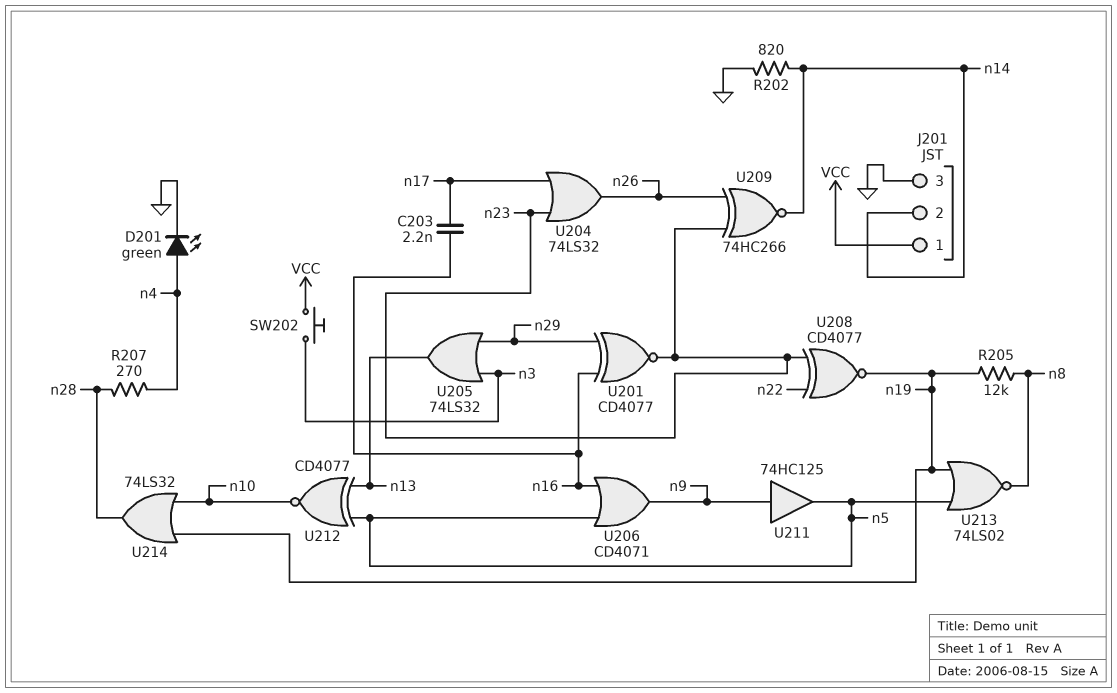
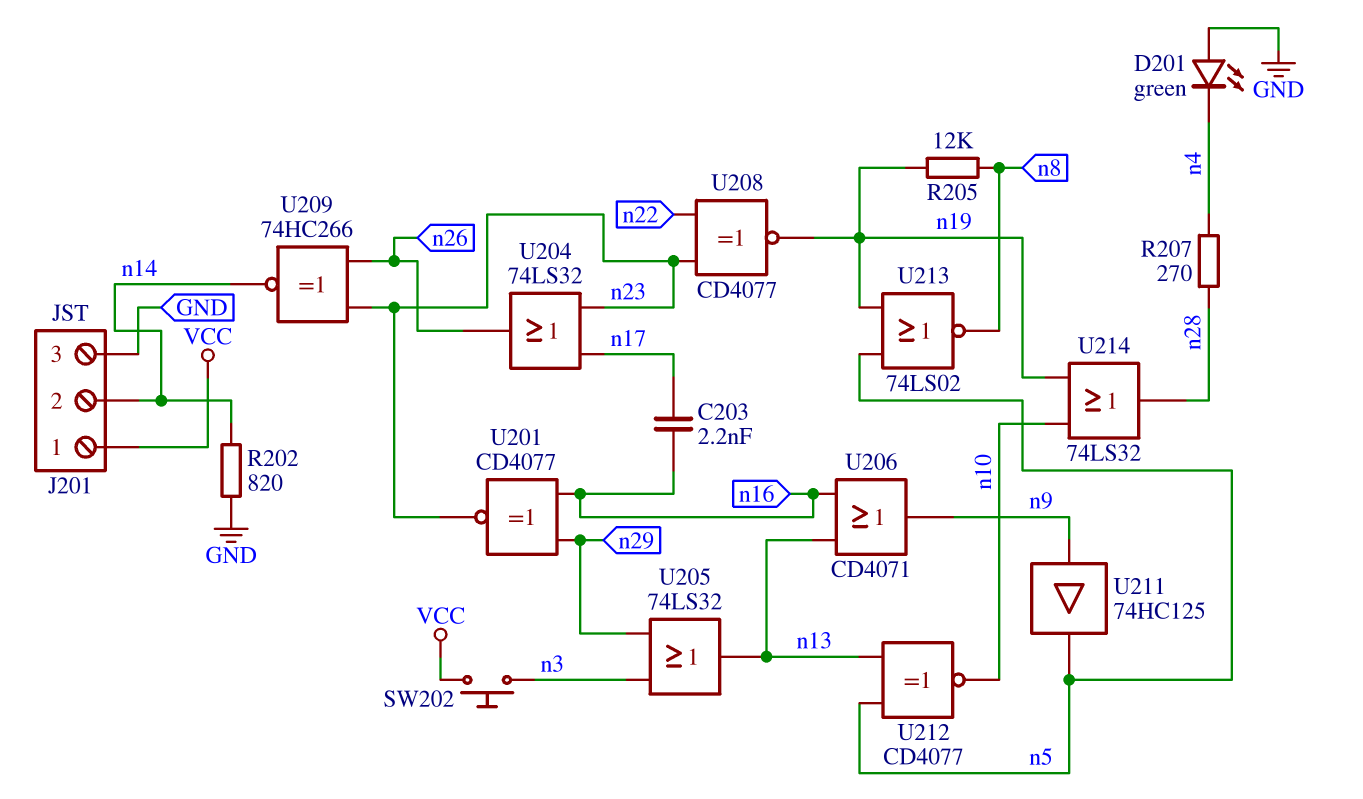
D201: LED green (A n4, K GND) -> LED green (A GND, K n4)
U206: OR CD4071 (in n5, in n16, out n9) -> OR CD4071 (in n13, in n16, out n9)

